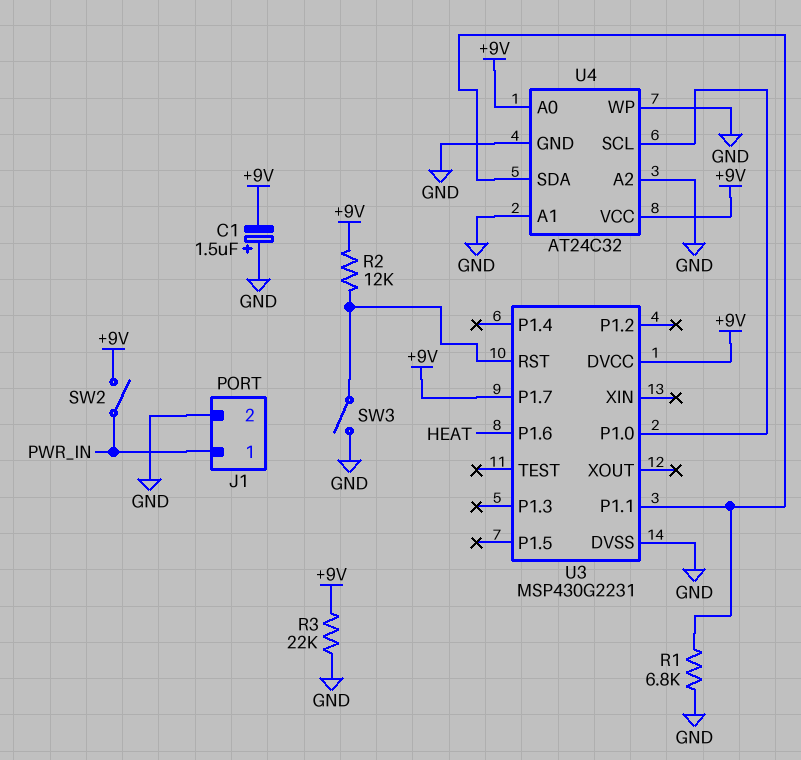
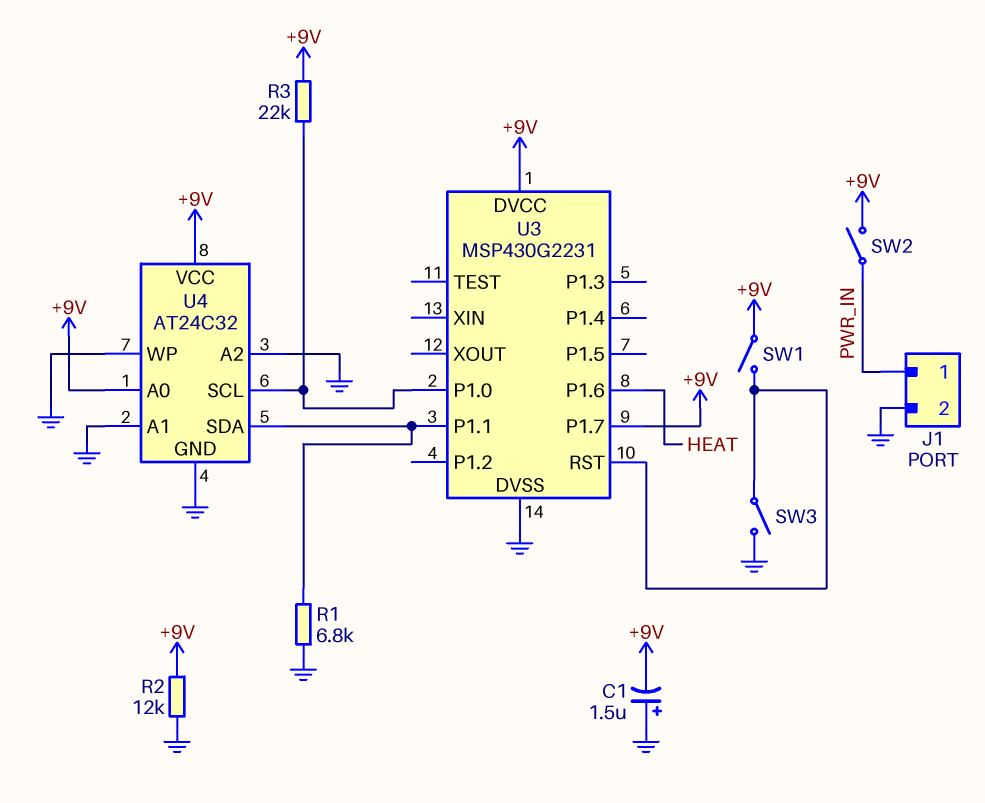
R2: 12k (+9V, U3/RST) -> 12k (+9V, GND)
R3: 22k (+9V, GND) -> 22k (+9V, U3/P1.0)
SW1: none -> switch (+9V, U3/RST)

